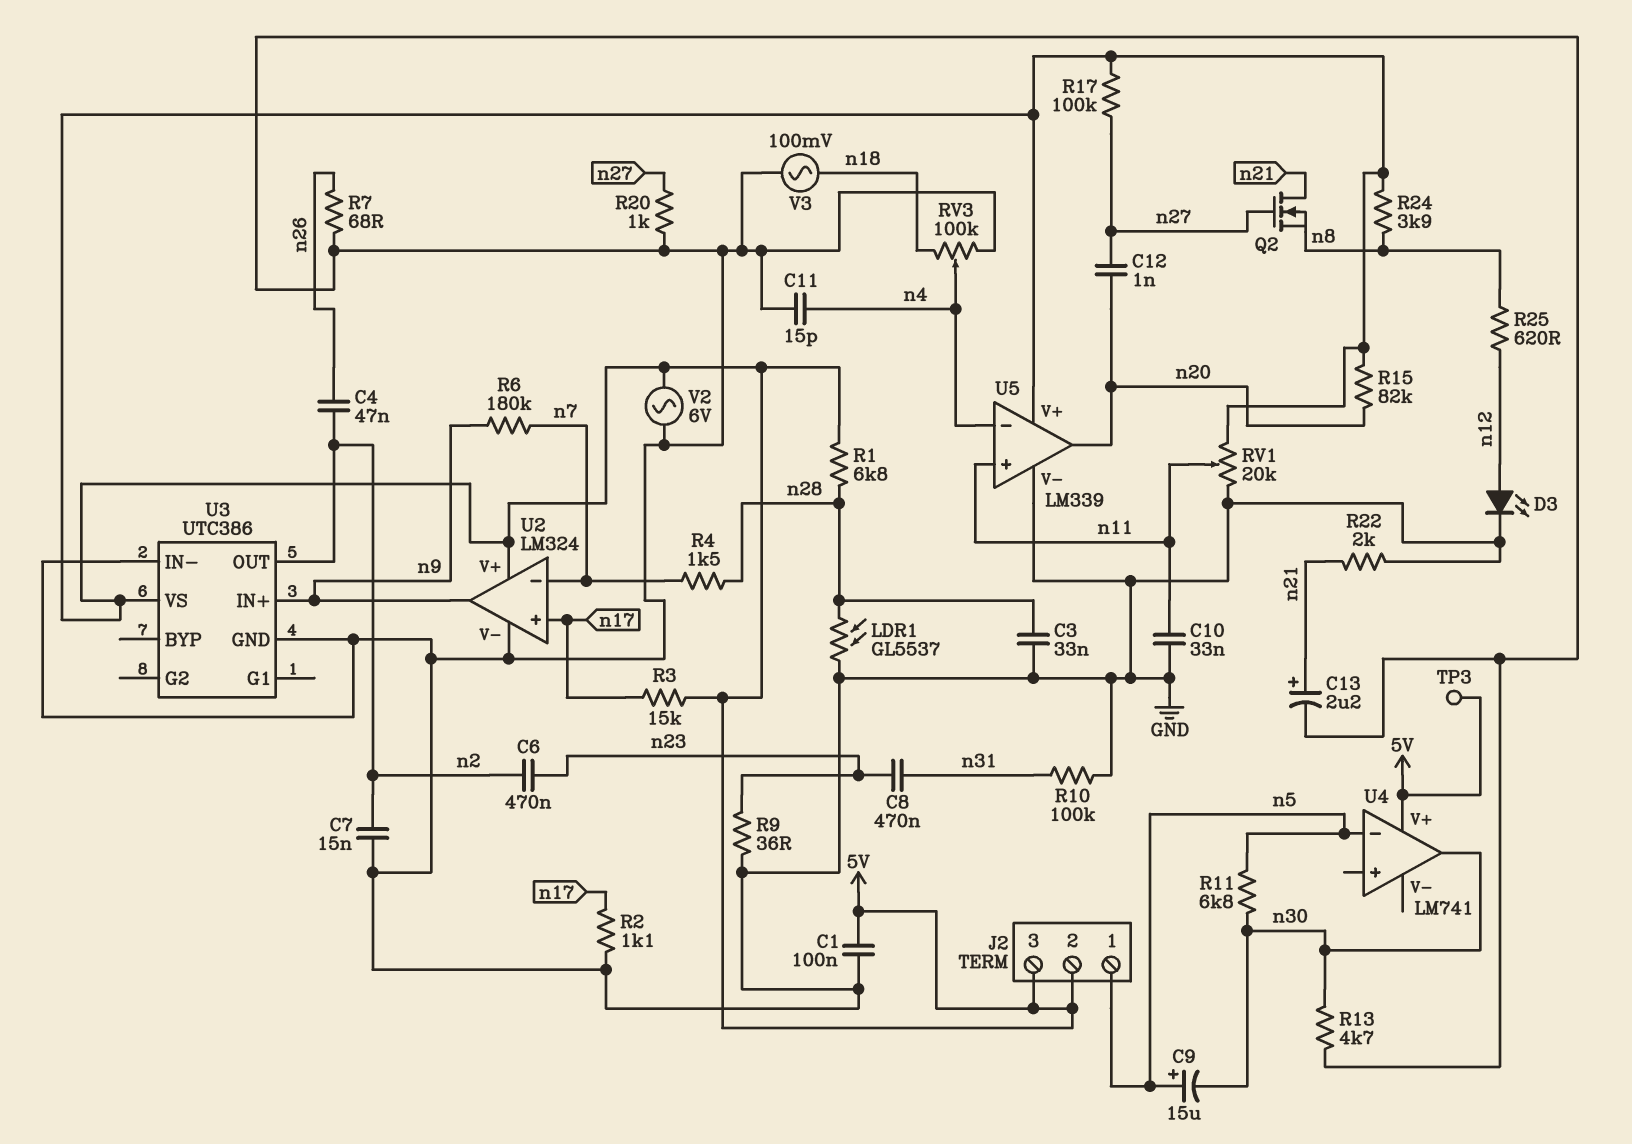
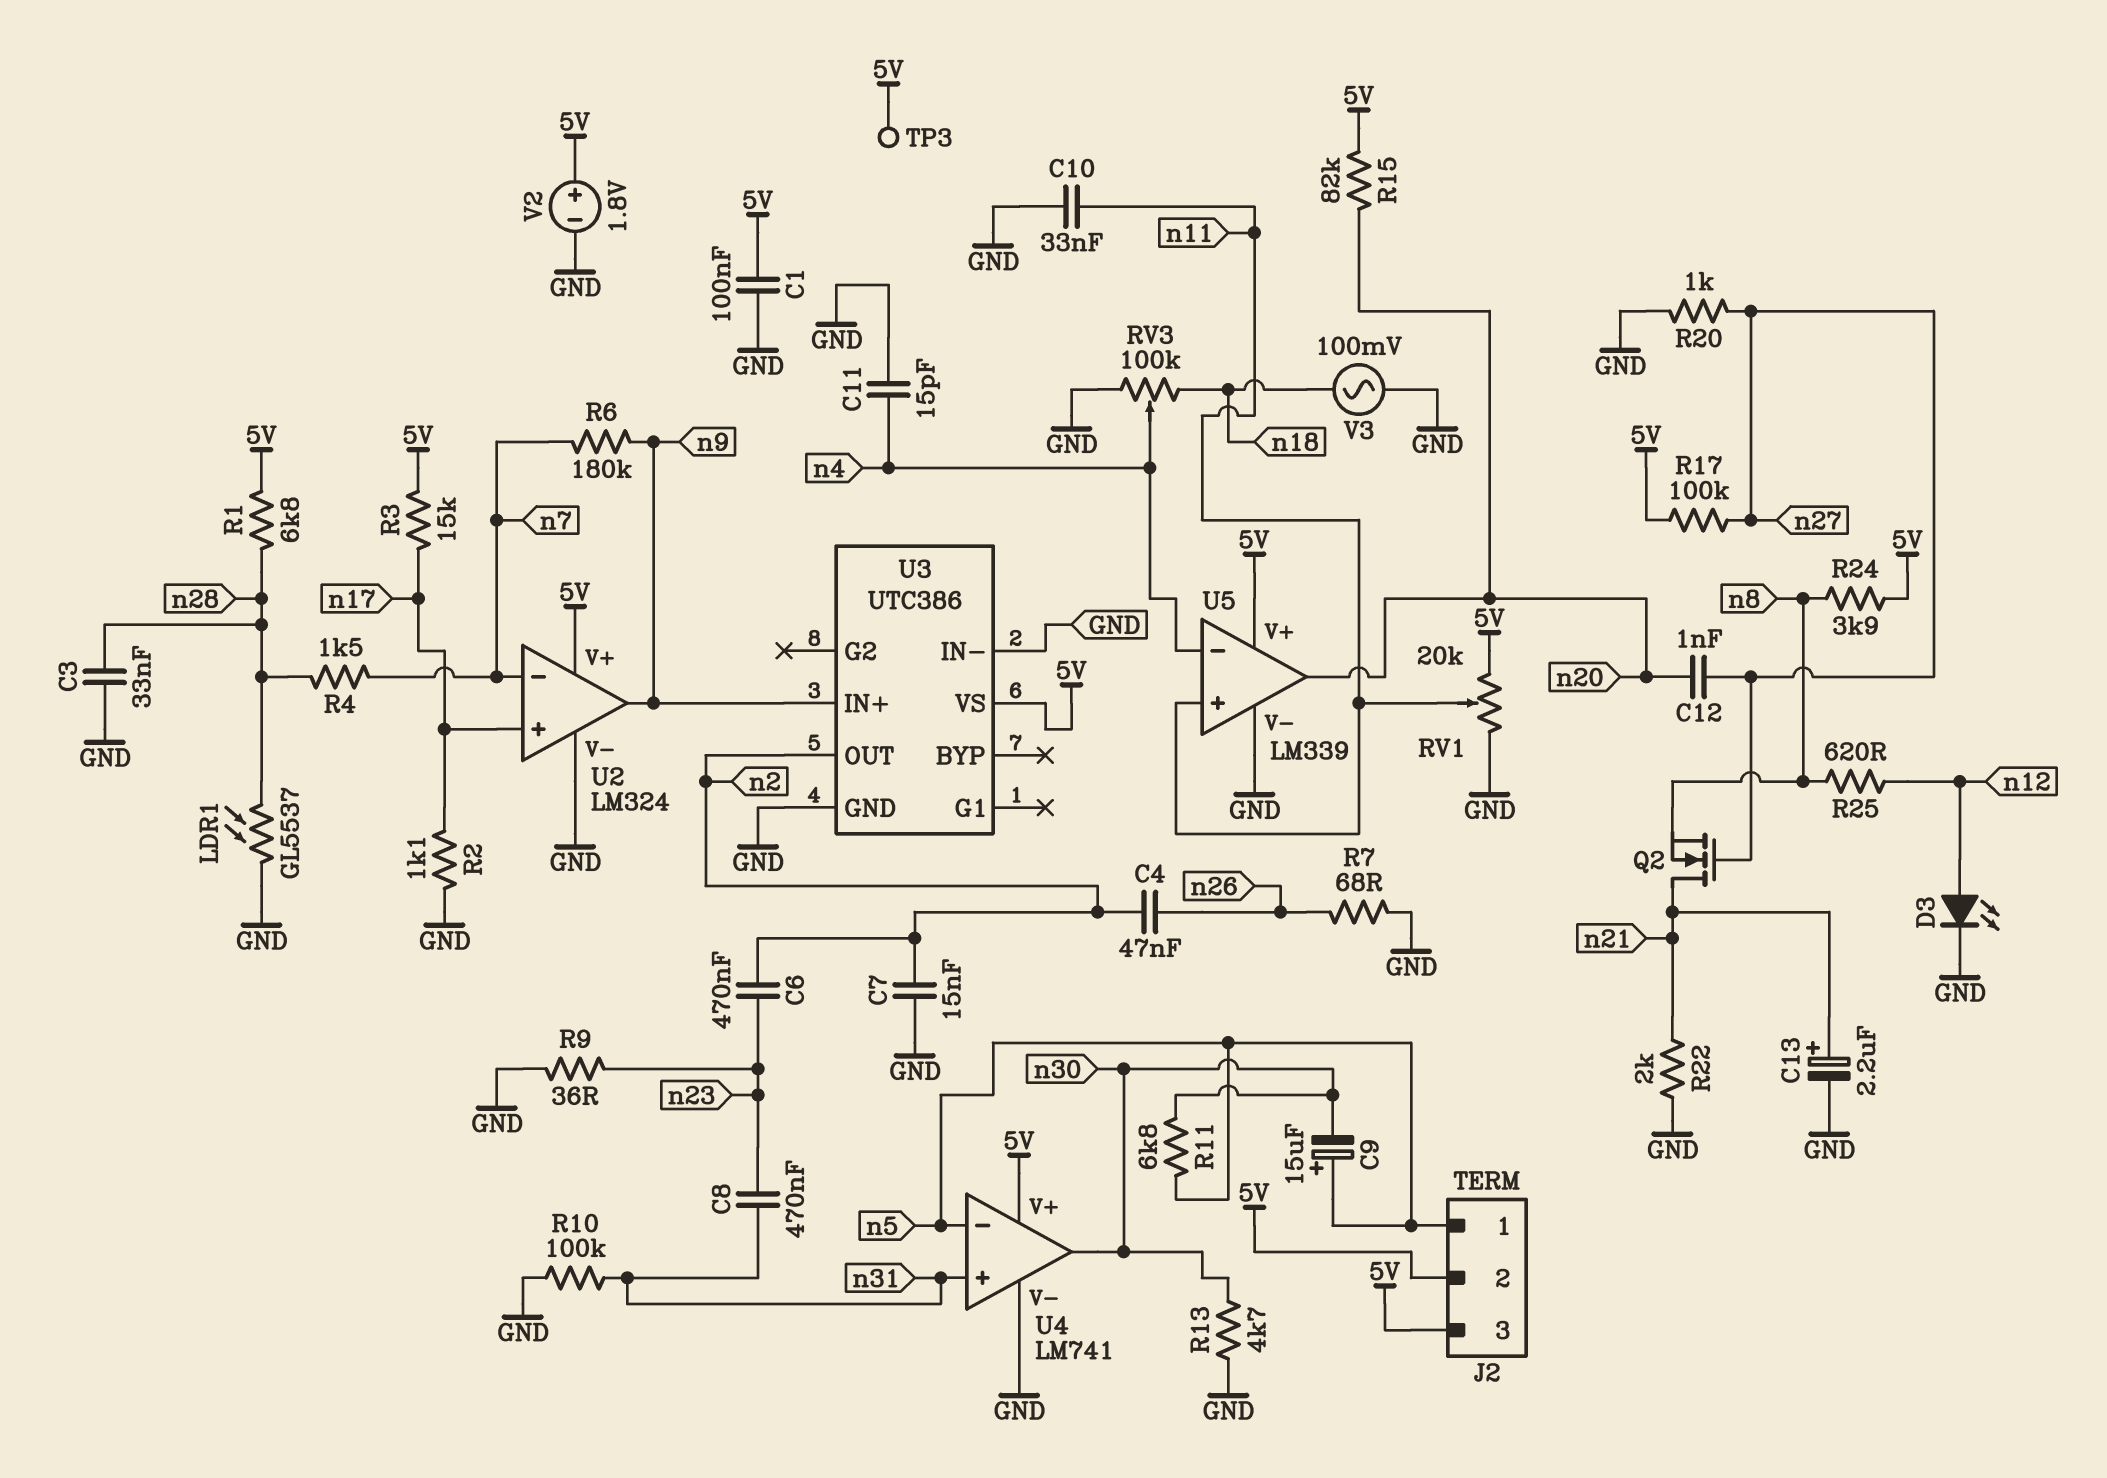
U4 pin V-: none -> GND
U4 pin in+: none -> n31
V2: AC 6V (5V, GND) -> 1.8V (plus 5V, minus GND)

